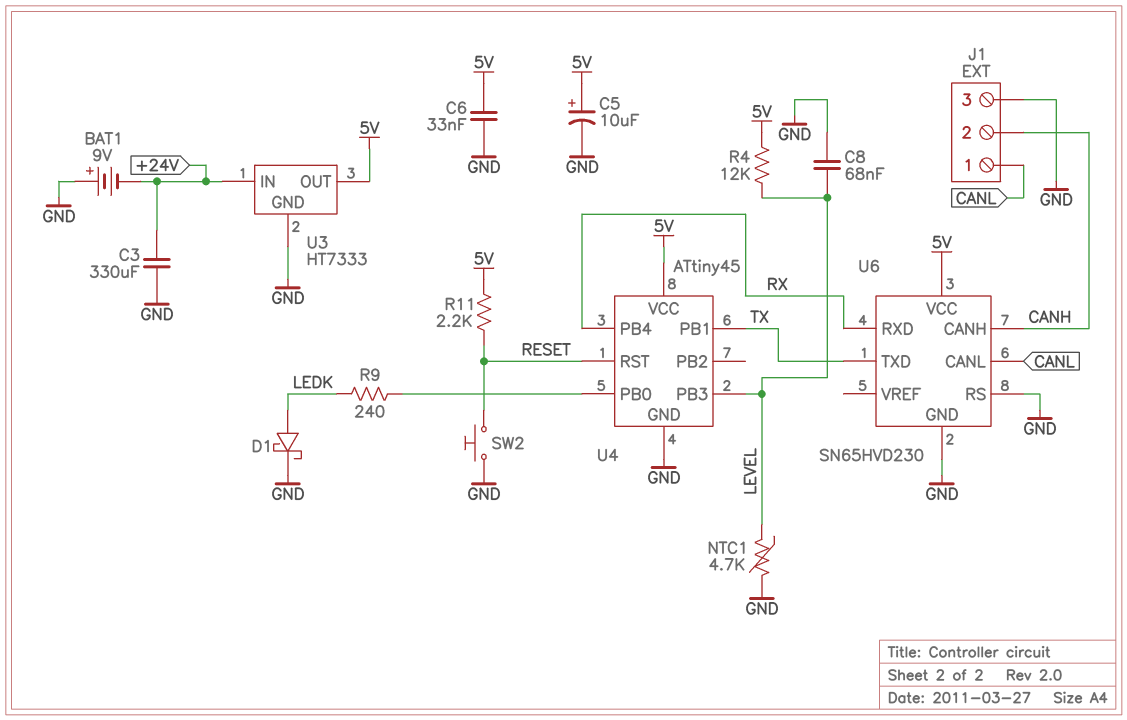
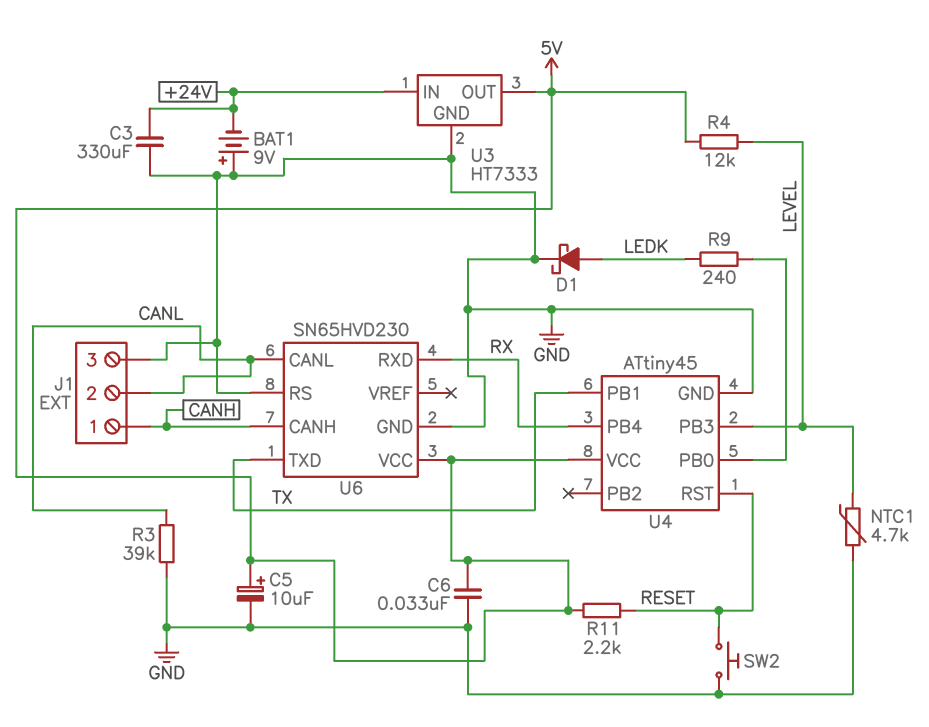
C8: 68nF (GND, LEVEL) -> none
J1 pin 1: CANL -> CANH
J1 pin 2: CANH -> CANL
R3: none -> 39k (CANL, GND)

